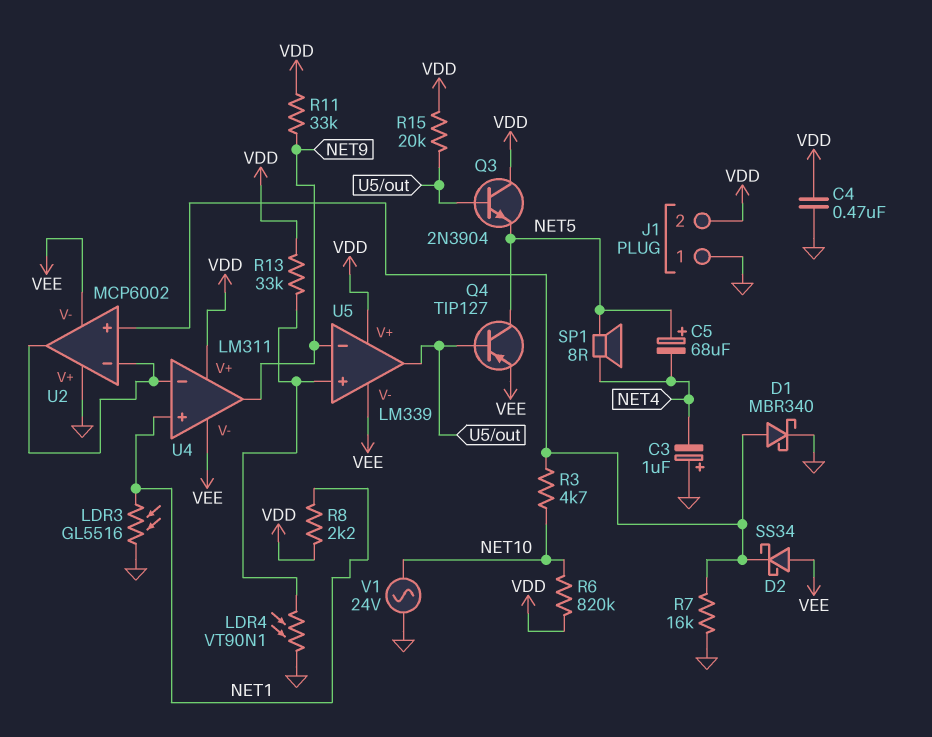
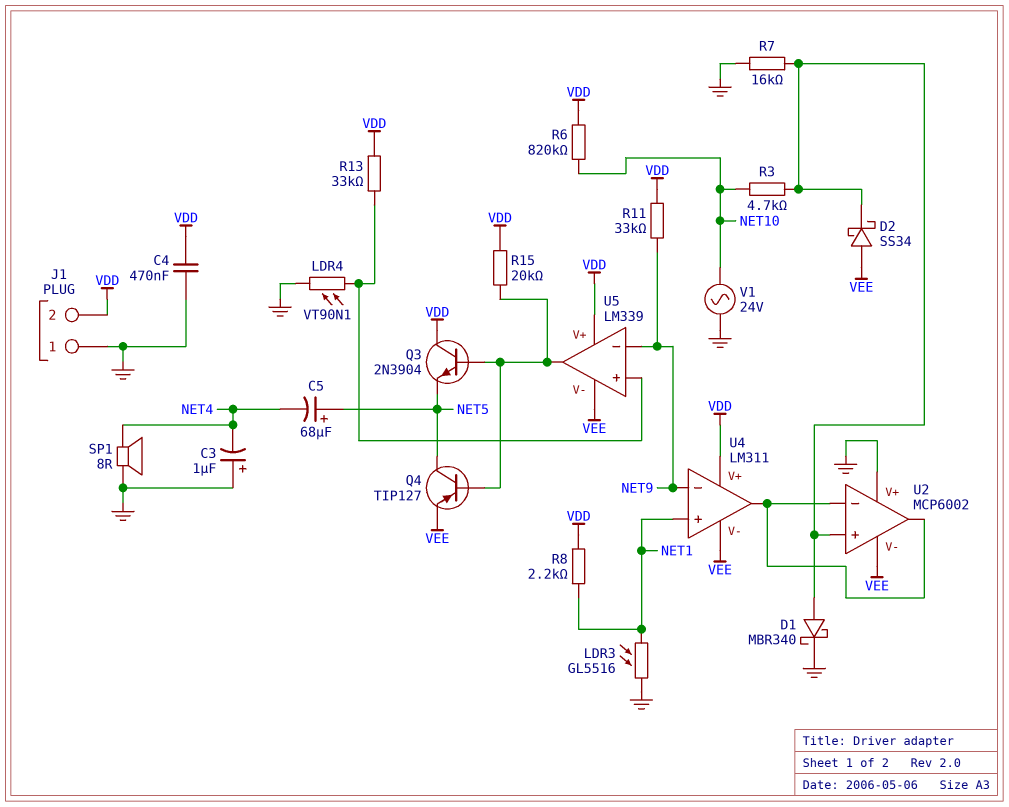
SP1: speaker 8R (NET4, NET5) -> speaker 8R (GND, NET4)
U4 pin in-: U2/in- -> NET9
U4 pin out: NET9 -> U2/in-

